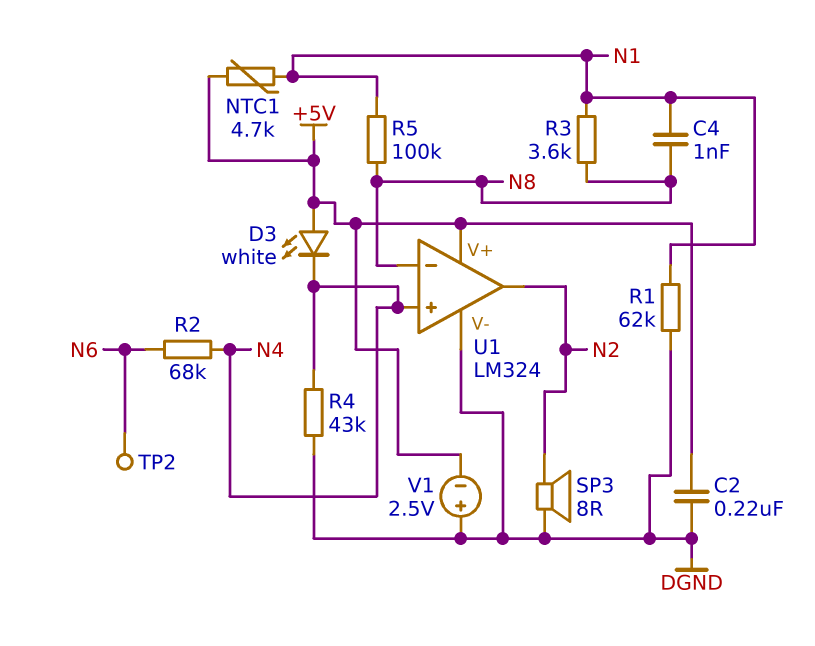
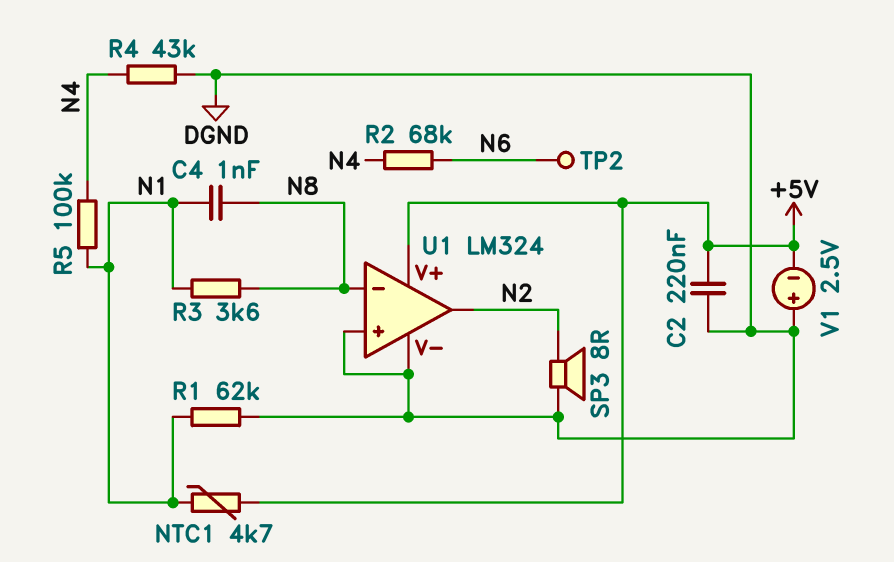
D3: LED white (A +5V, K N4) -> none
R5: 100k (N1, N8) -> 100k (N1, N4)
U1 pin in+: N4 -> DGND

